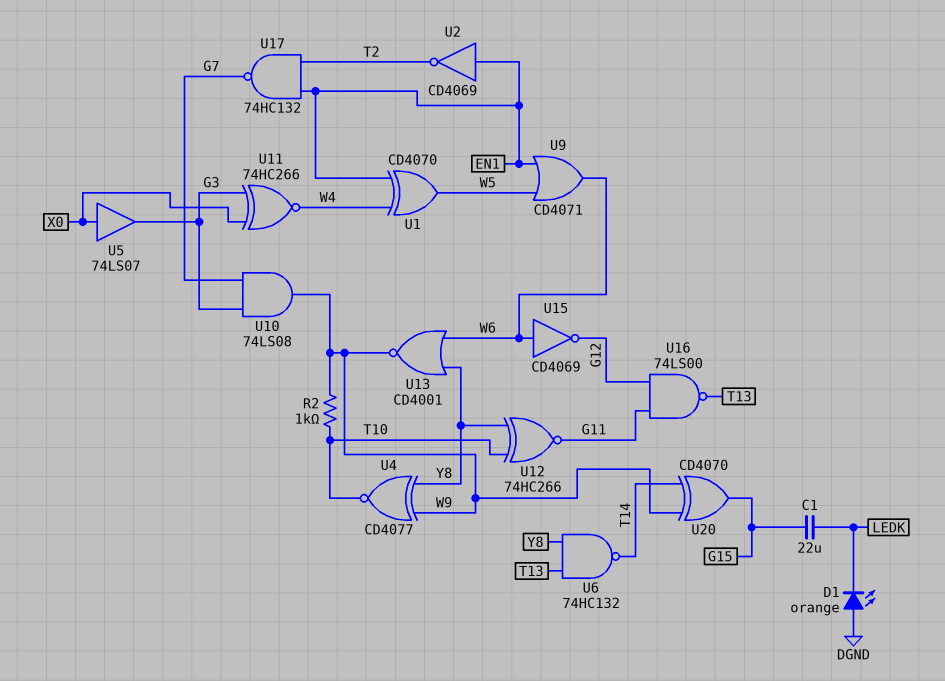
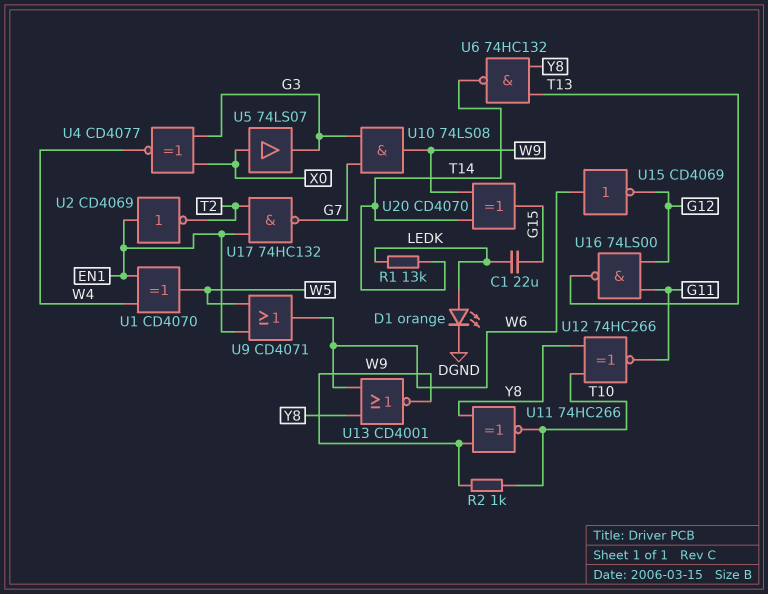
D1: LED orange (A DGND, K LEDK) -> LED orange (A LEDK, K DGND)
R1: none -> 13k (LEDK, T14)
U4: XNOR CD4077 (in W9, in Y8, out T10) -> XNOR CD4077 (in G3, in X0, out W4)
U11: XNOR 74HC266 (in G3, in X0, out W4) -> XNOR 74HC266 (in W9, in Y8, out T10)

